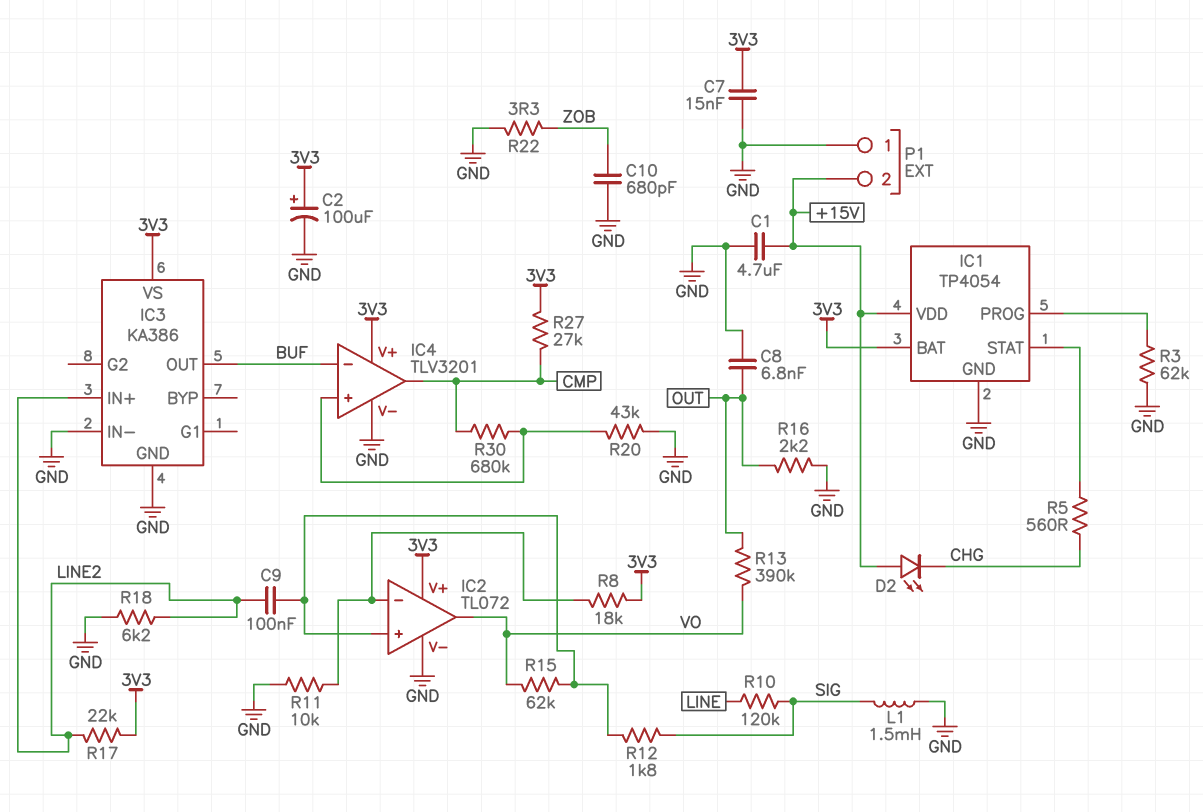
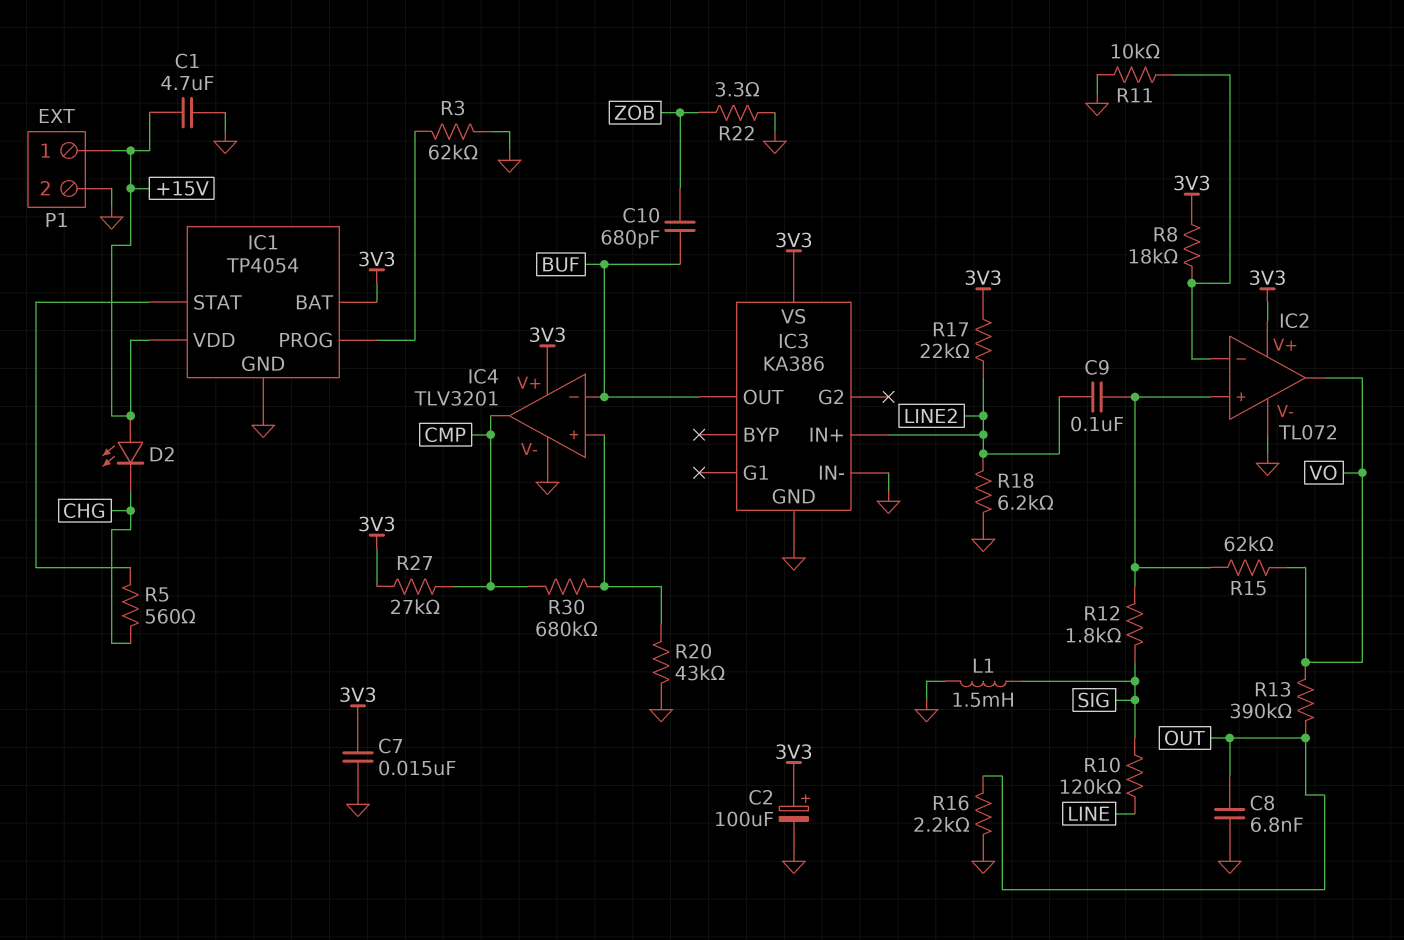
C10: 680pF (GND, ZOB) -> 680pF (BUF, ZOB)
P1 pin 1: GND -> +15V
P1 pin 2: +15V -> GND

